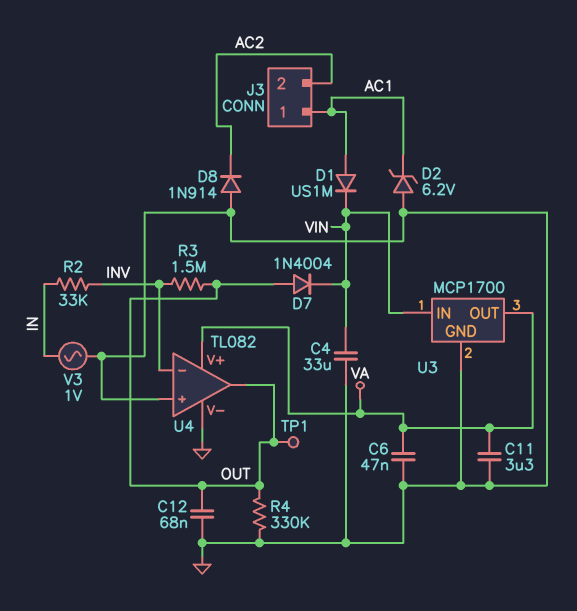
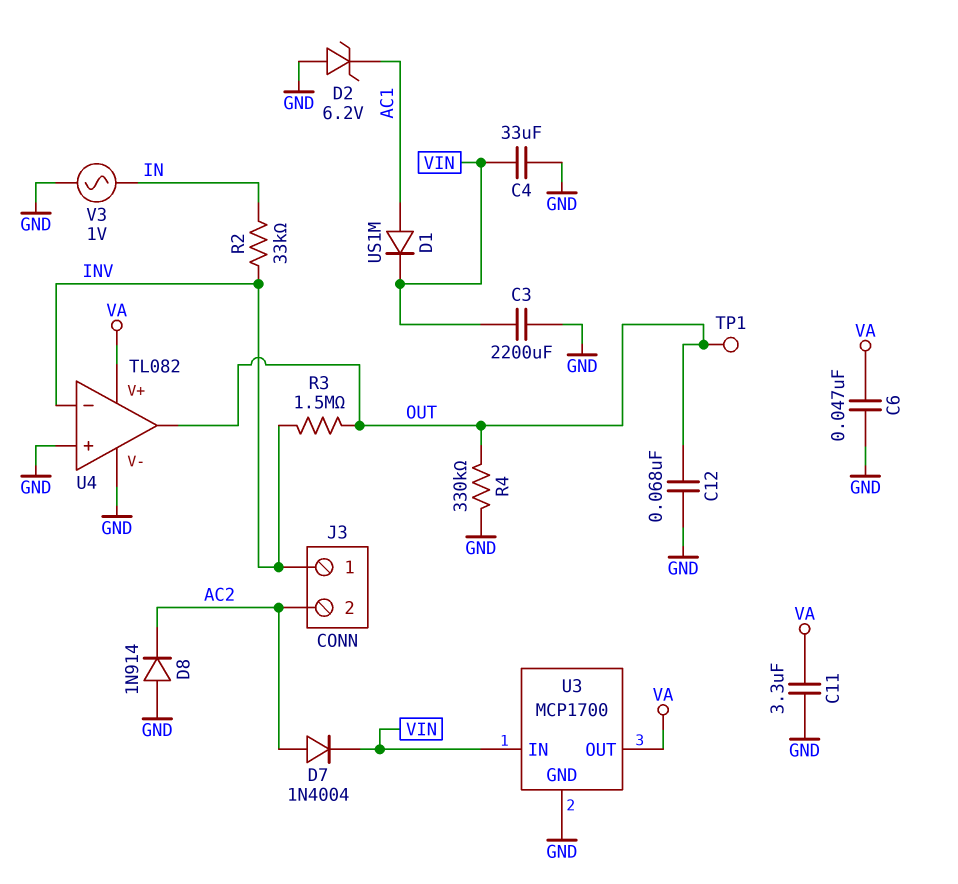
C3: none -> 2200uF (GND, VIN)
D7: diode 1N4004 (A OUT, K VIN) -> diode 1N4004 (A AC2, K VIN)
J3 pin 1: AC1 -> INV

